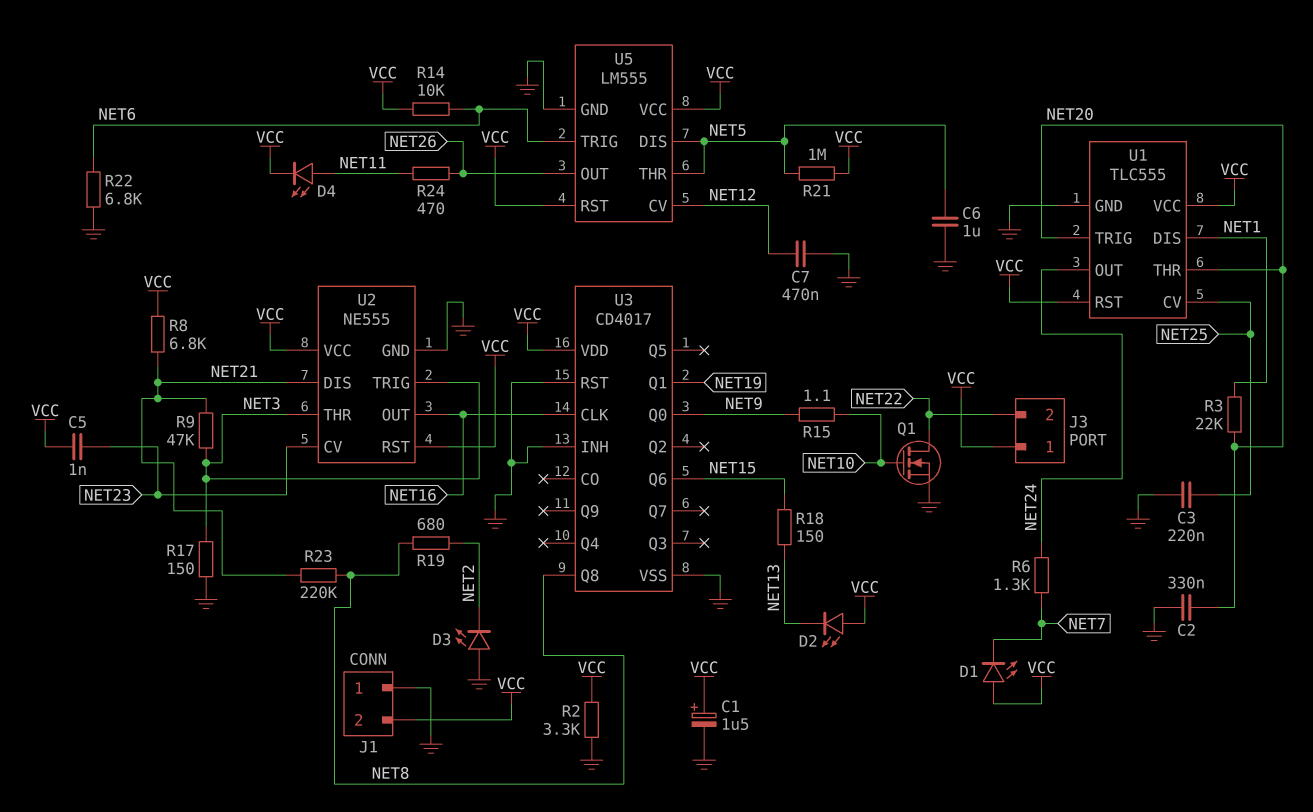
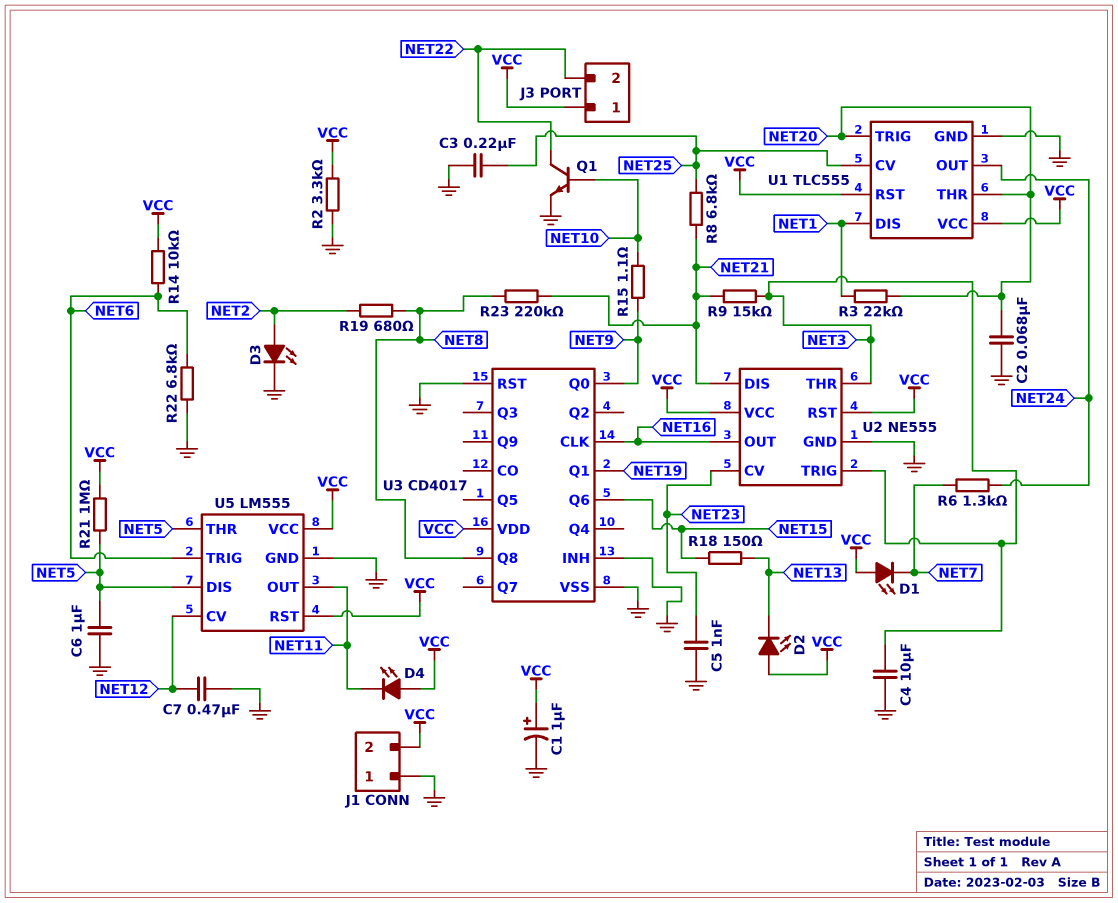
C1: 1.5uF (plus VCC, minus GND) -> 1uF (plus VCC, minus GND)
C2: 330nF (GND, NET20) -> 68nF (GND, NET20)
C4: none -> 10uF (GND, NET3)
C5: 1nF (NET23, VCC) -> 1nF (GND, NET23)
D3: LED (A GND, K NET2) -> LED (A NET2, K GND)
D4: LED (A NET11, K VCC) -> LED (A VCC, K NET11)
Q1: NMOS (G NET10, D NET22, S GND) -> NPN (B NET10, C NET22, E GND)
R8: 6.8k (NET21, VCC) -> 6.8k (NET21, NET25)
R9: 47k (NET3, NET21) -> 15k (NET3, NET21)
R17: 150 (GND, NET3) -> none
R24: 470 (NET11, NET26) -> none
U5 pin OUT: NET26 -> NET11

